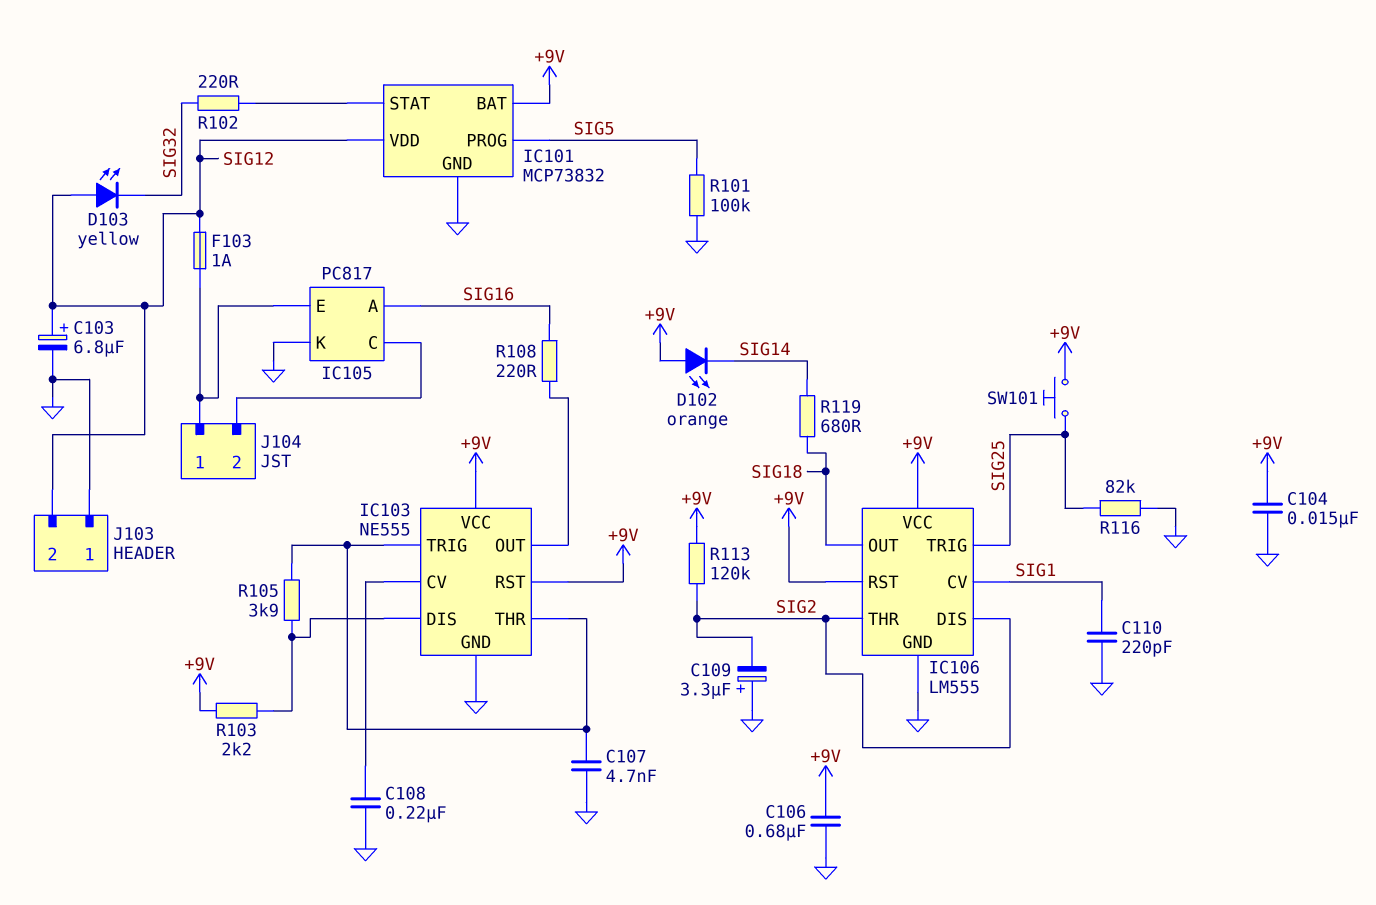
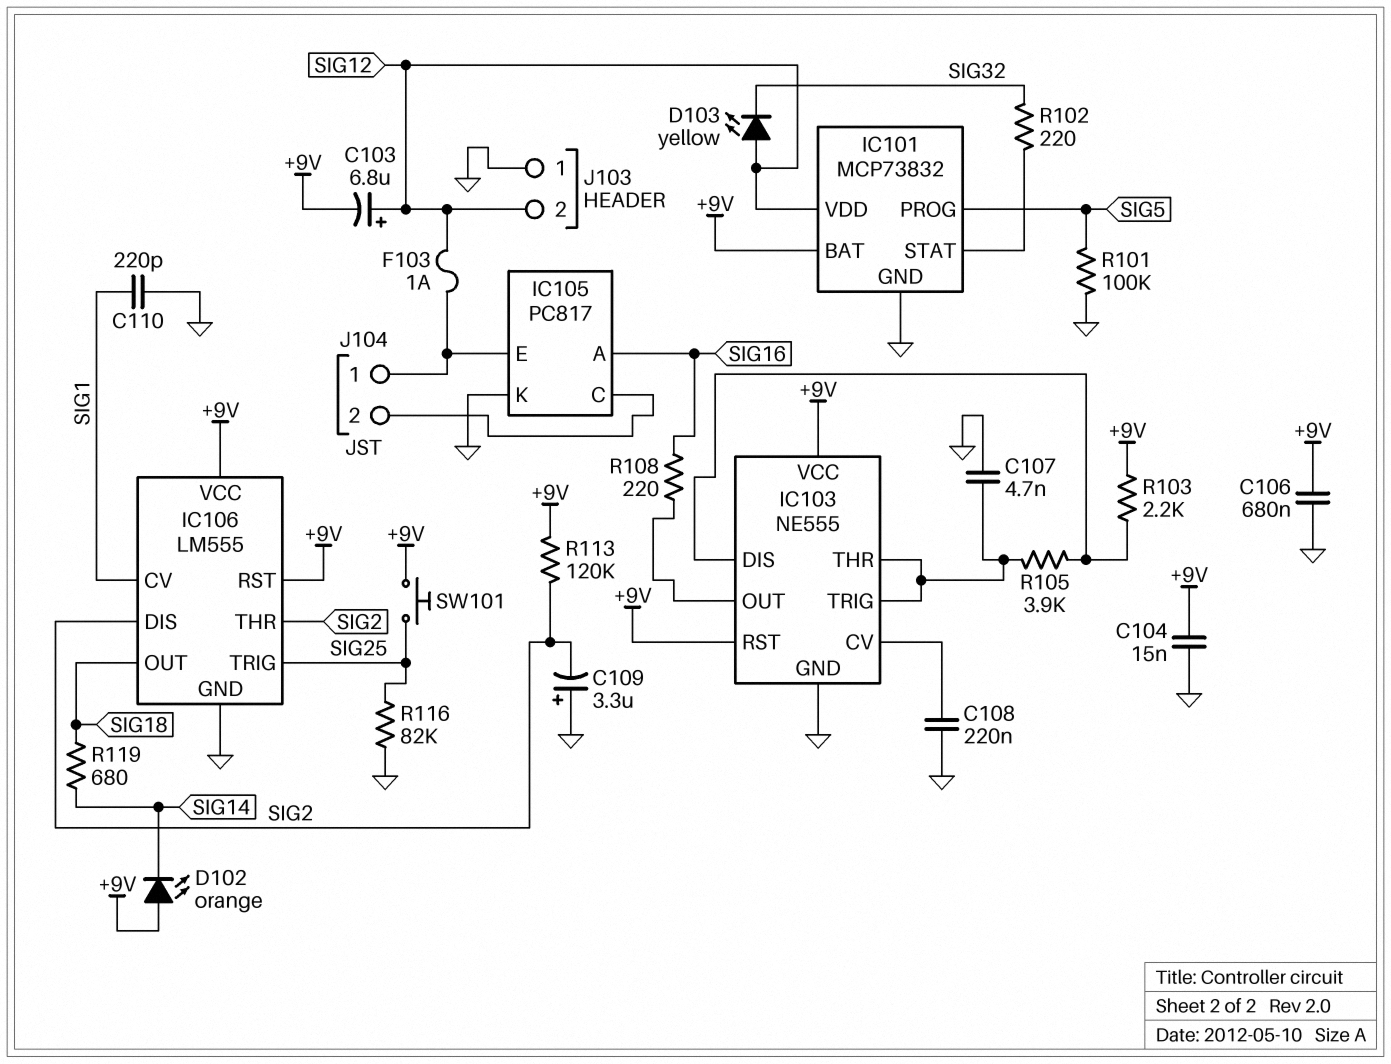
C103: 6.8uF (plus SIG12, minus GND) -> 6.8uF (plus SIG12, minus +9V)

